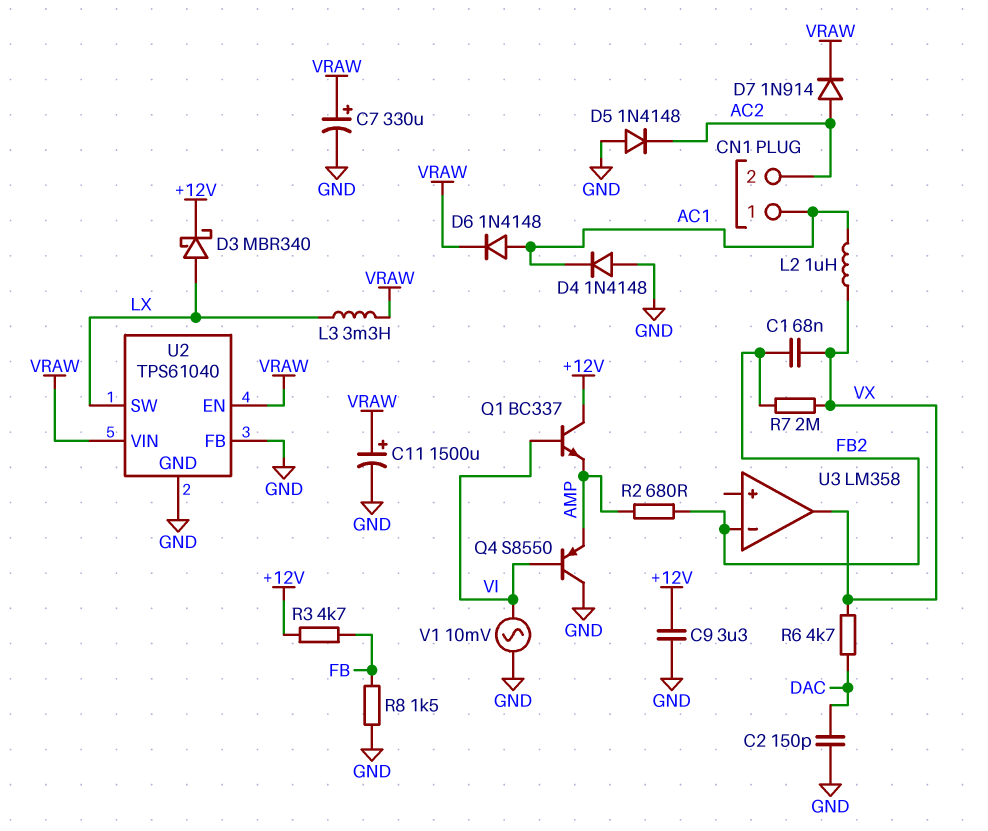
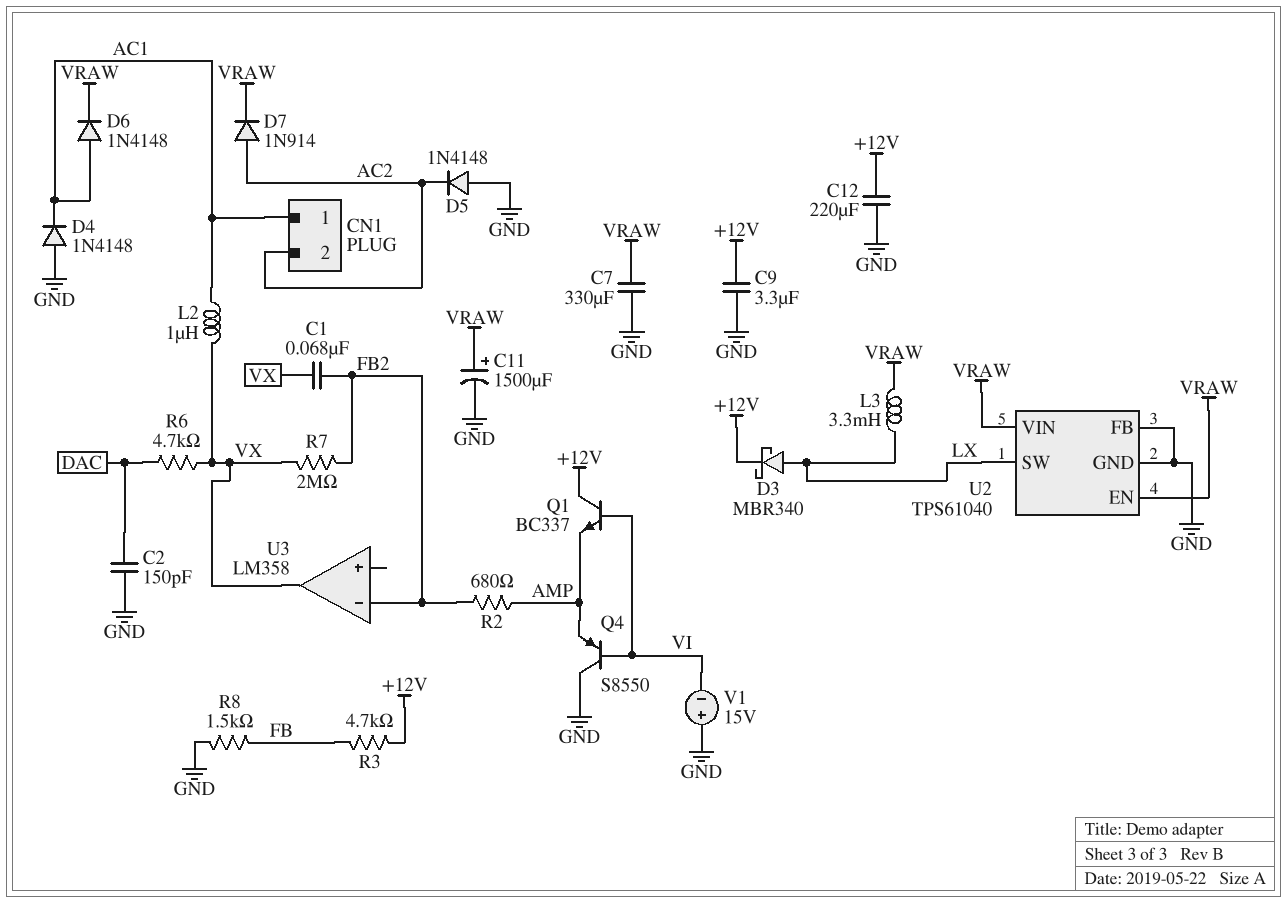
C7: 330uF (plus VRAW, minus GND) -> 330uF (GND, VRAW)
C12: none -> 220uF (+12V, GND)
V1: AC 10mV (GND, VI) -> 15V (plus GND, minus VI)

